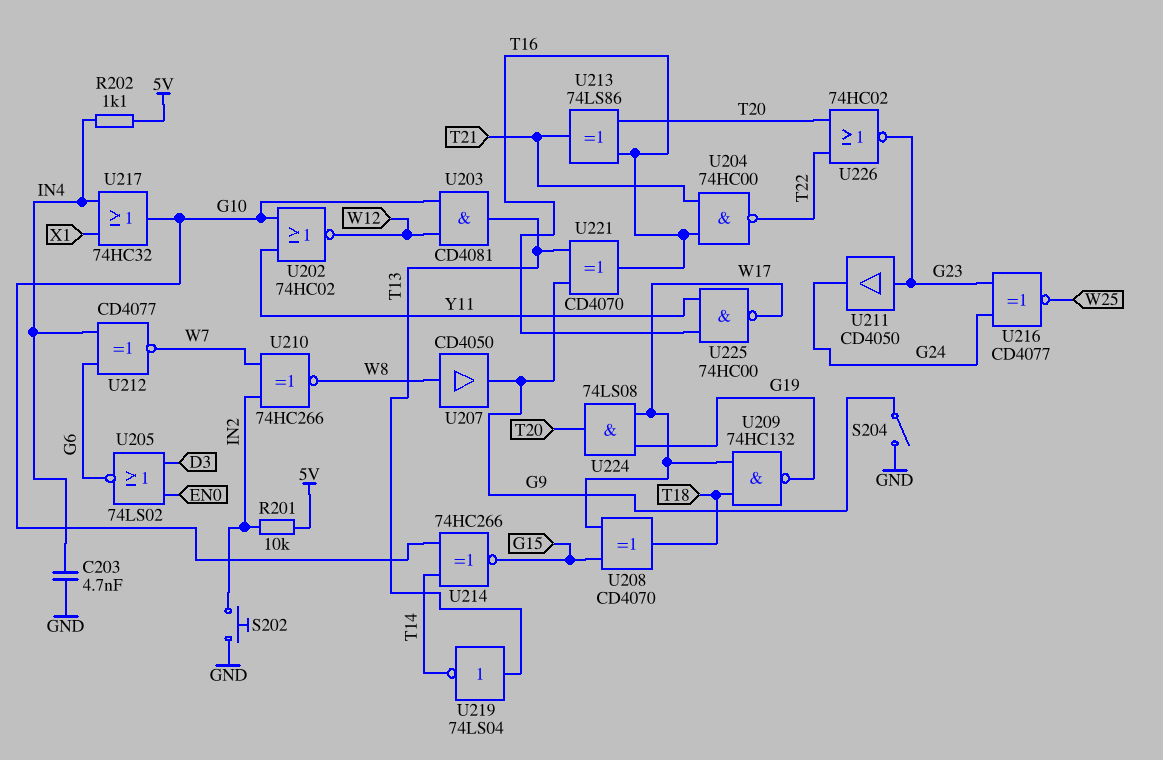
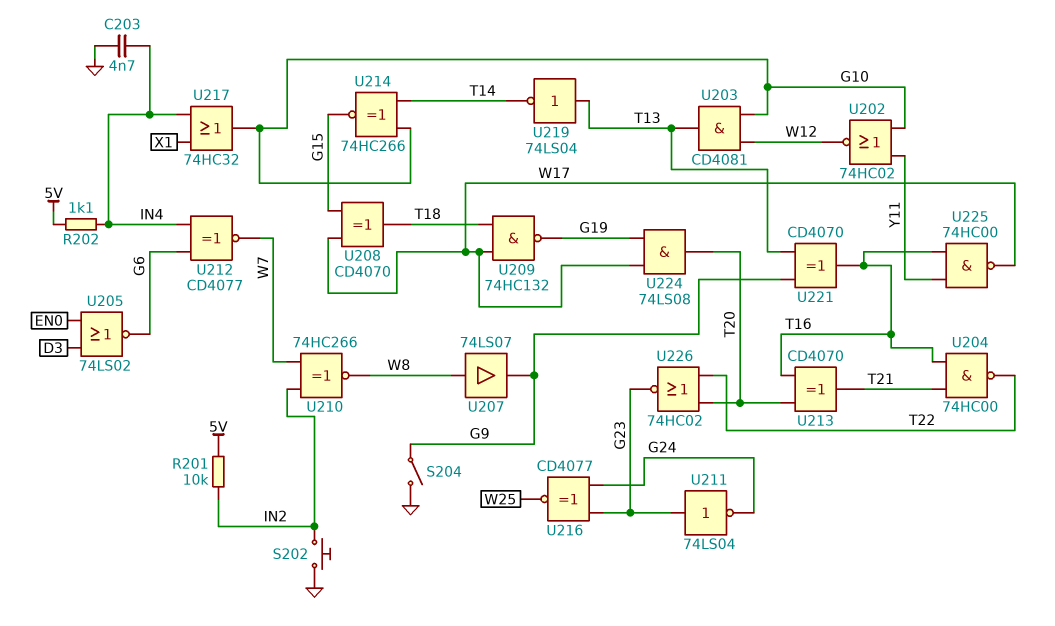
U207: buffer CD4050 (in W8, out G9) -> buffer 74LS07 (in W8, out G9)
U211: buffer CD4050 (in G23, out G24) -> NOT 74LS04 (in G23, out G24)
U213: XOR 74LS86 (in T16, in T20, out T21) -> XOR CD4070 (in T16, in T20, out T21)

